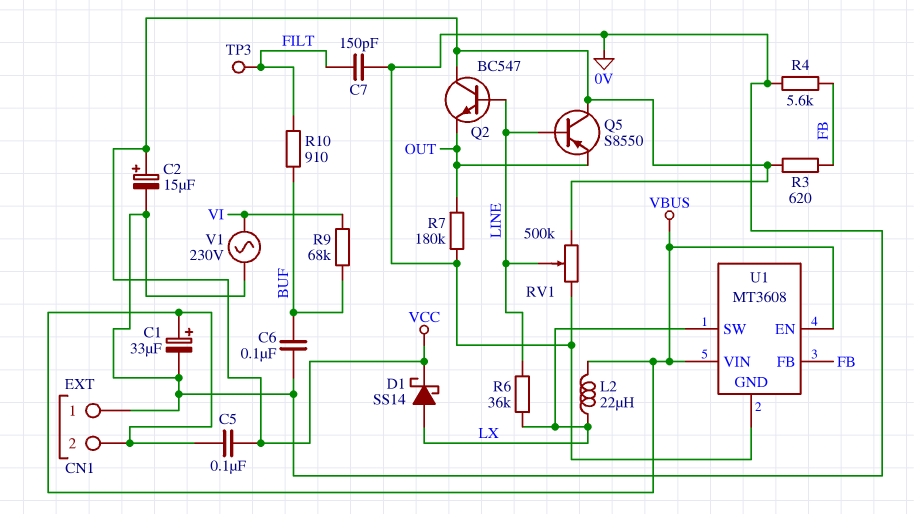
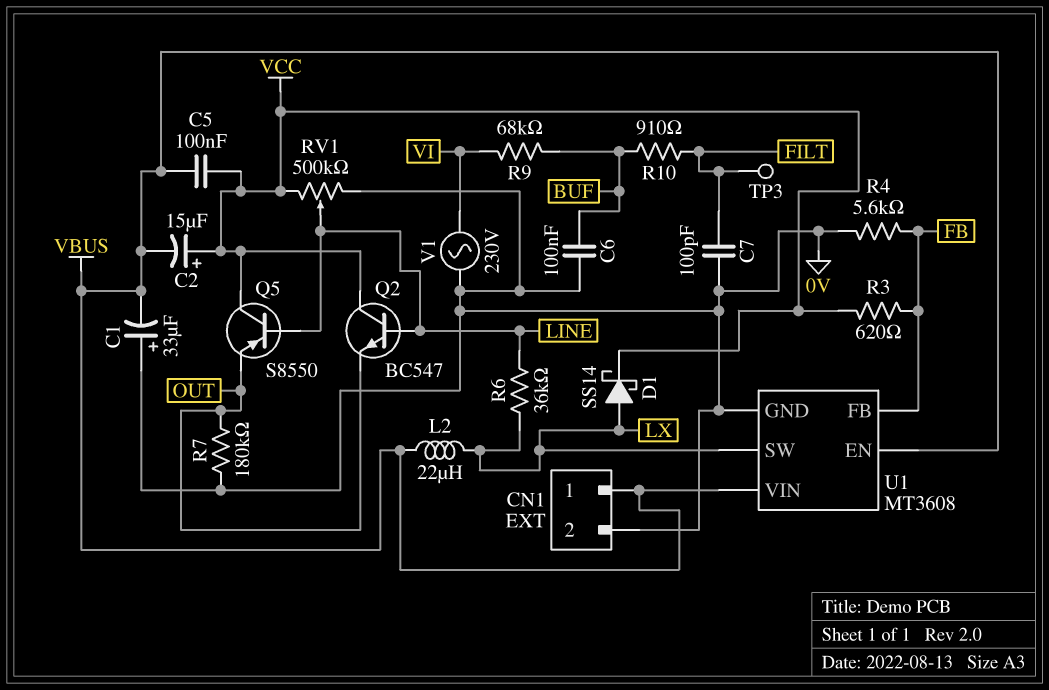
C1: 33uF (plus VBUS, minus 0V) -> 33uF (plus 0V, minus VBUS)
C2: 15uF (plus VCC, minus 0V) -> 15uF (plus VCC, minus VBUS)
C7: 150pF (0V, FILT) -> 100pF (0V, FILT)
CN1 pin 1: 0V -> VBUS
CN1 pin 2: VBUS -> 0V

